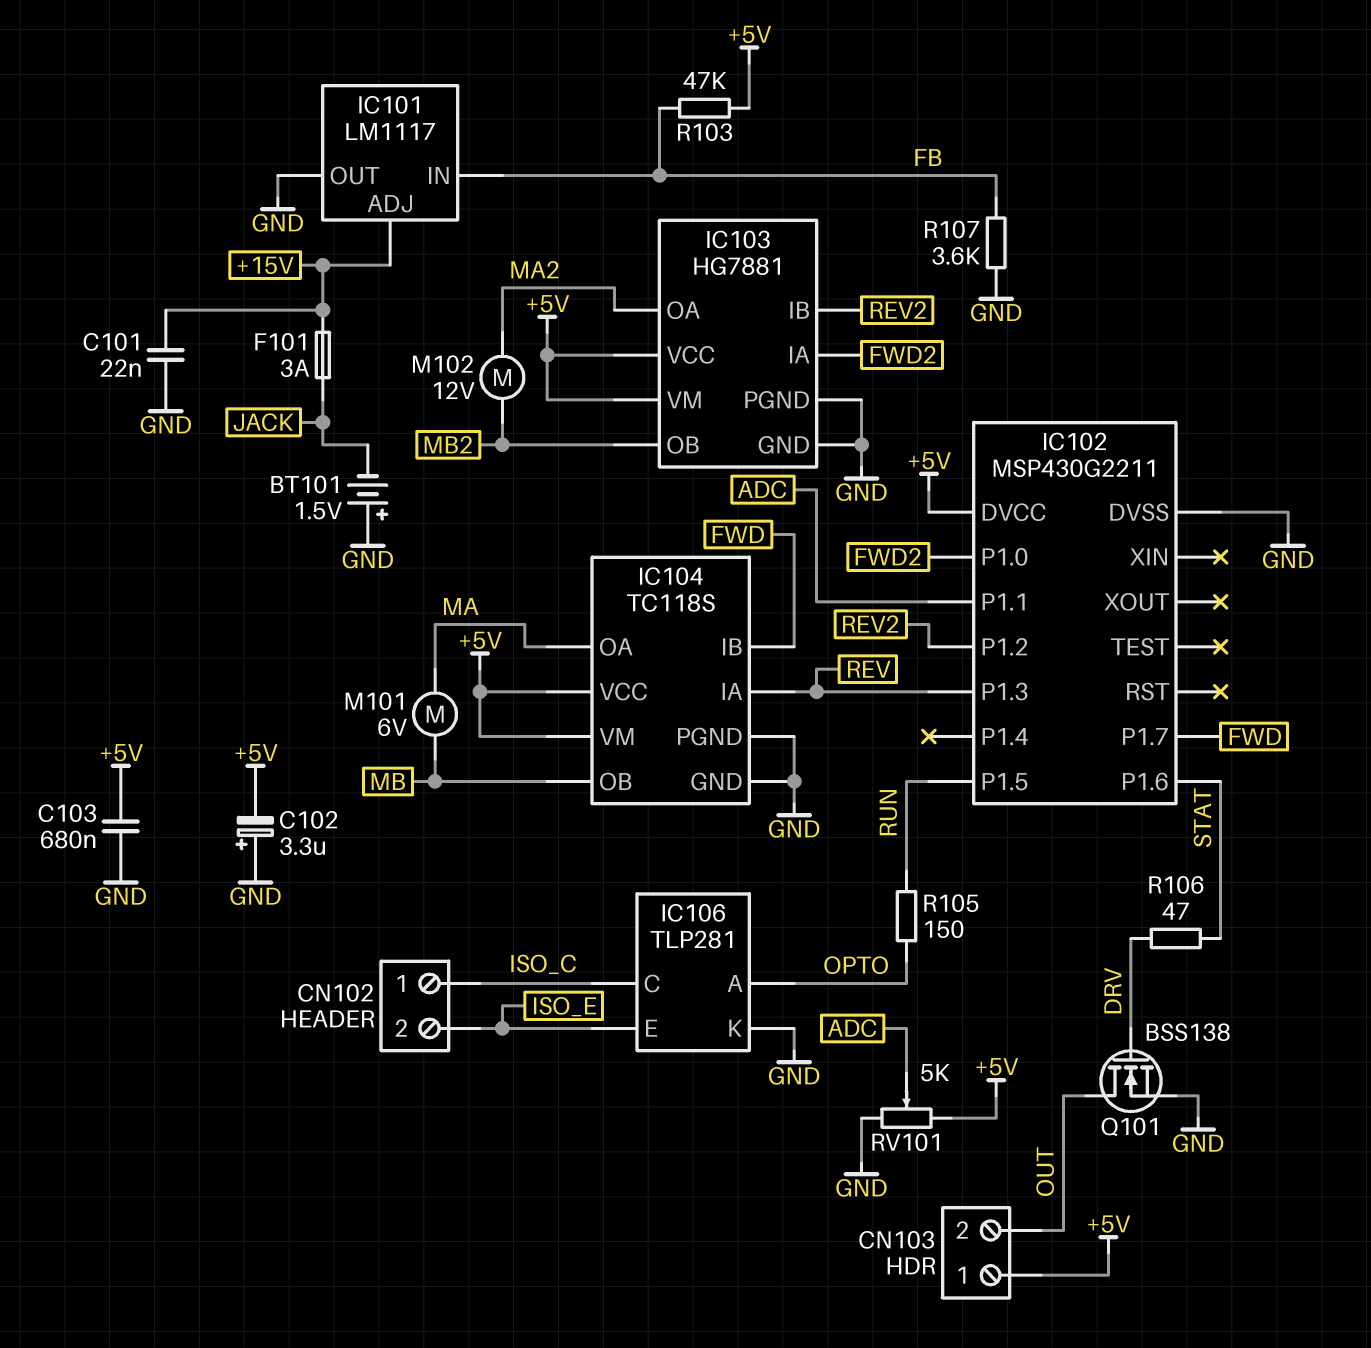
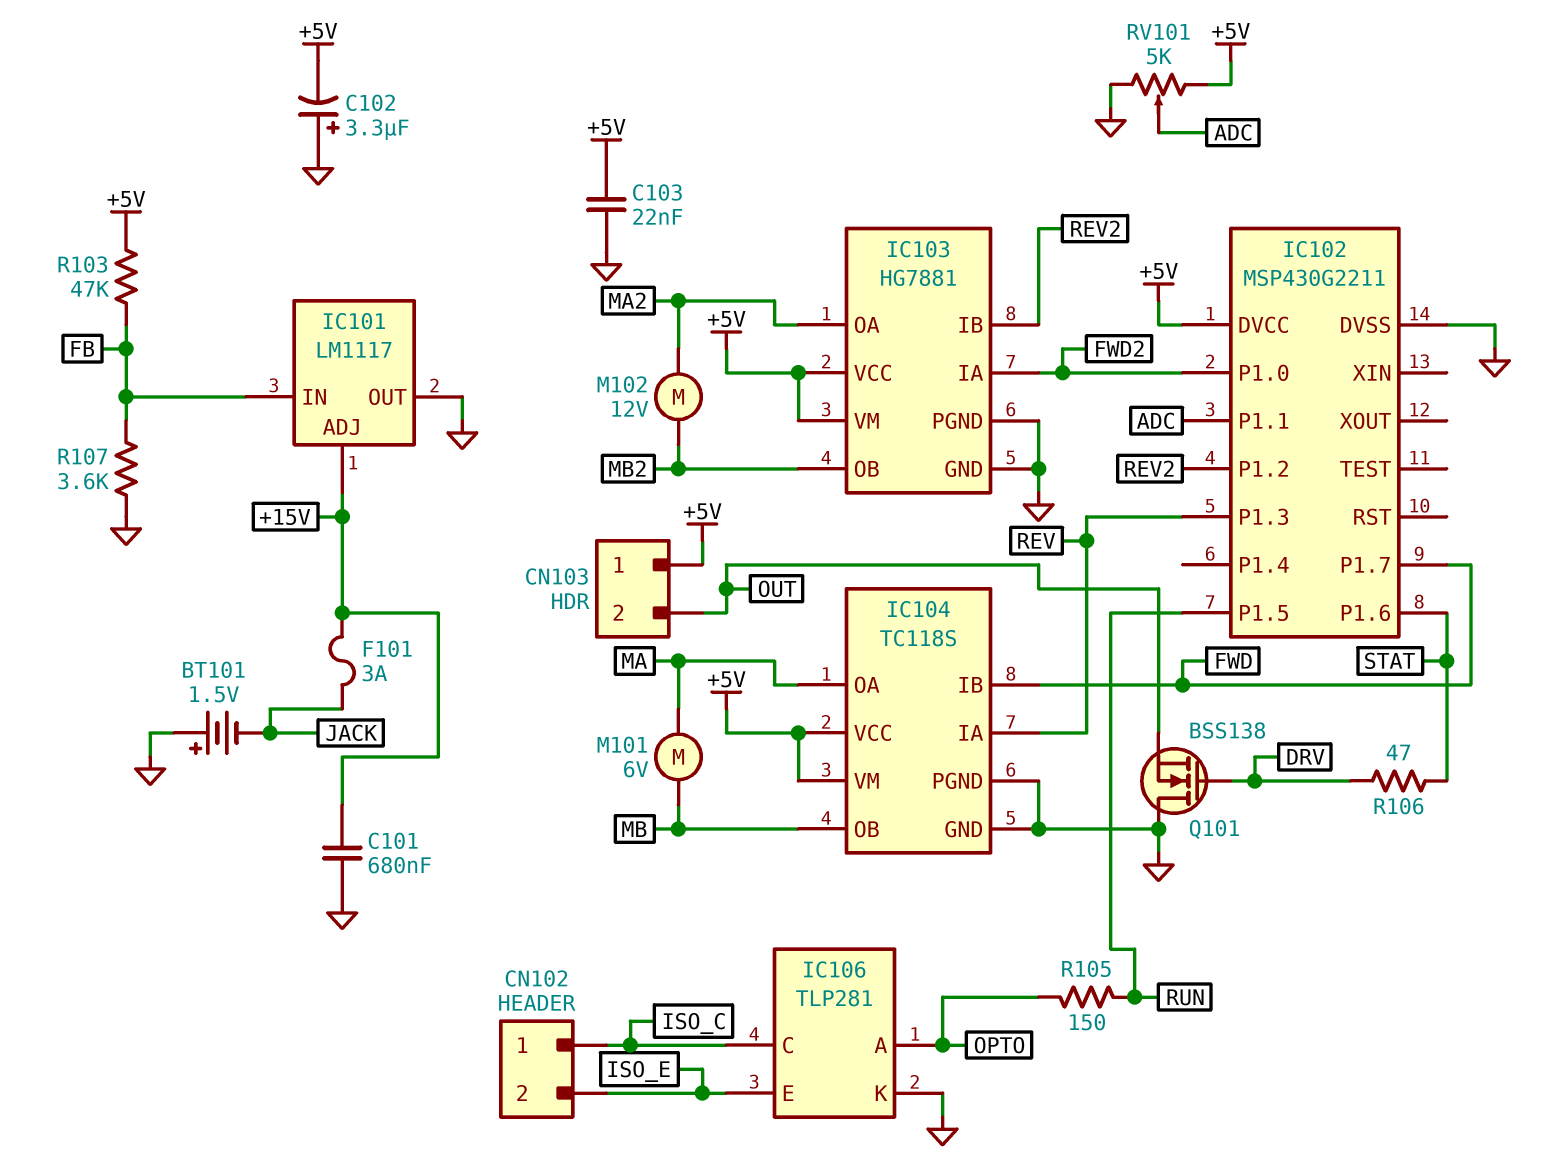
C101: 22nF (+15V, GND) -> 680nF (+15V, GND)
C103: 680nF (+5V, GND) -> 22nF (+5V, GND)
Q101: NMOS BSS138 (G DRV, D OUT, S GND) -> NMOS BSS138 (G DRV, D GND, S OUT)

